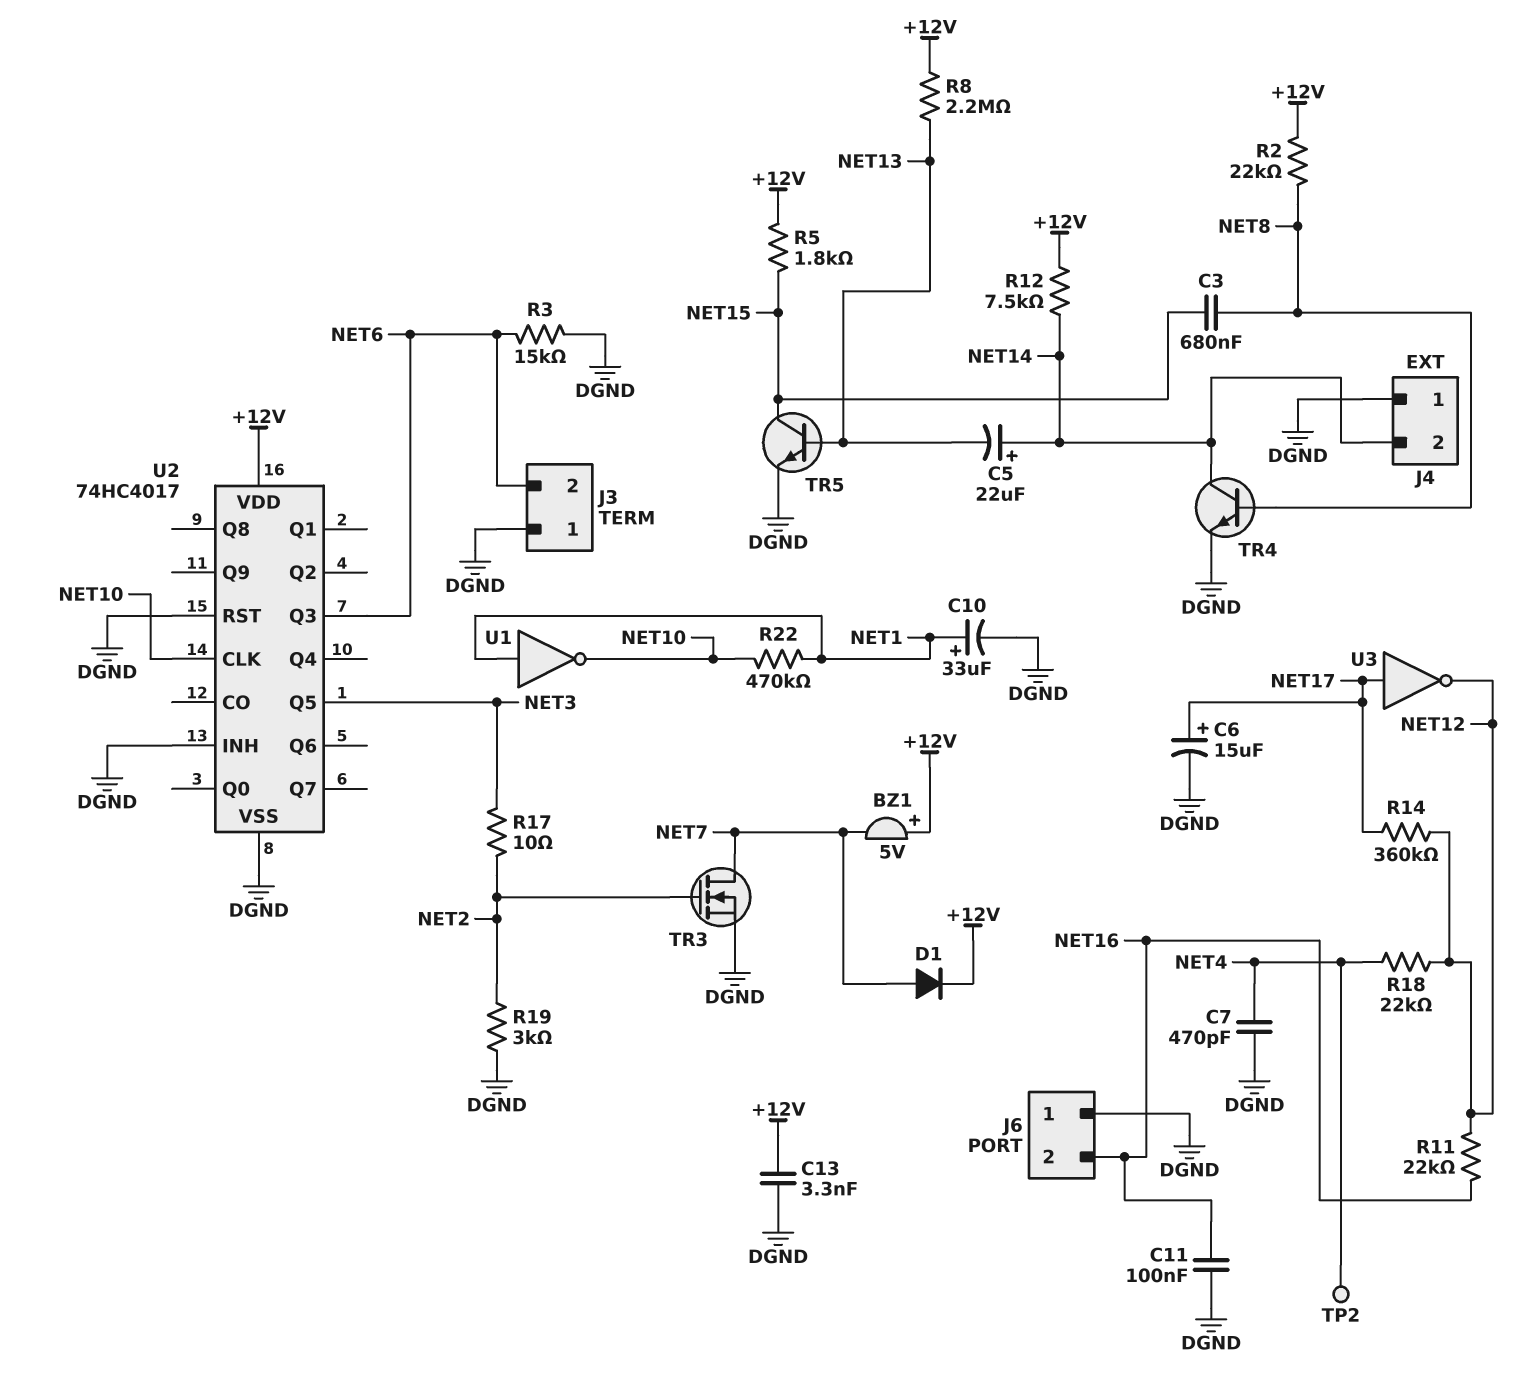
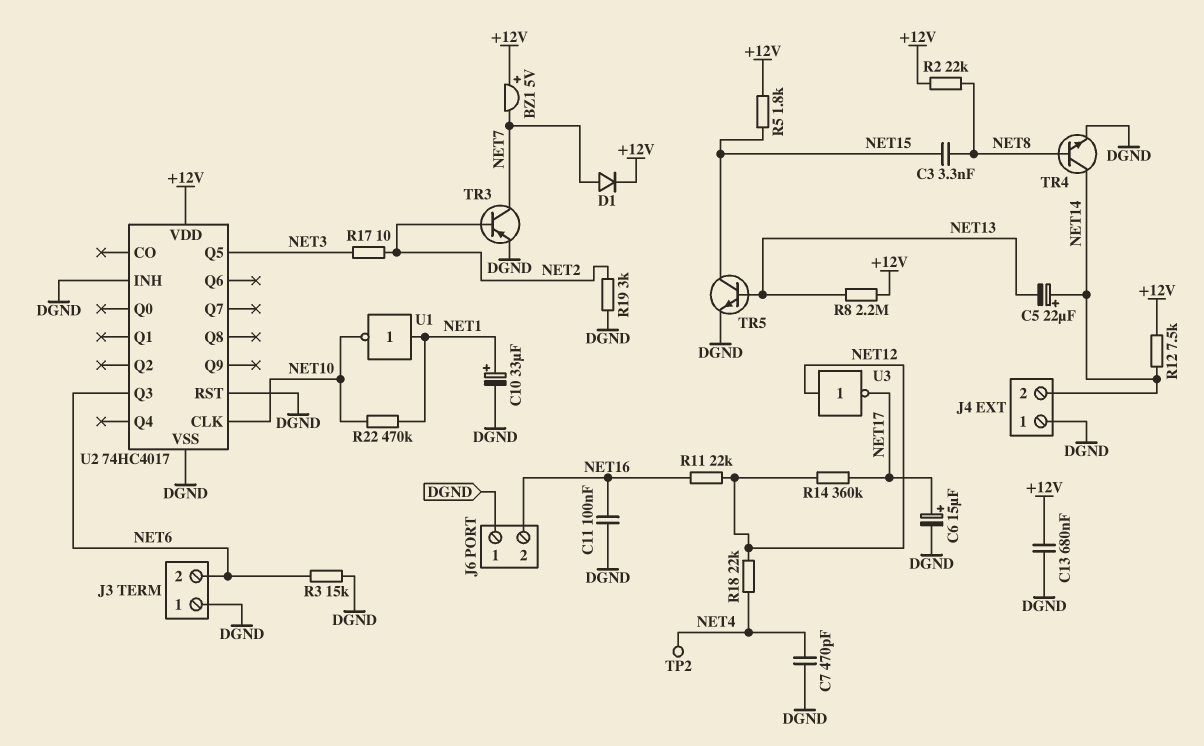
C3: 680nF (NET8, NET15) -> 3.3nF (NET8, NET15)
C13: 3.3nF (+12V, DGND) -> 680nF (+12V, DGND)
TR3: NMOS (G NET2, D NET7, S DGND) -> PNP (B NET2, C NET7, E DGND)
U3: NOT (in NET17, out NET12) -> NOT (in NET12, out NET17)

